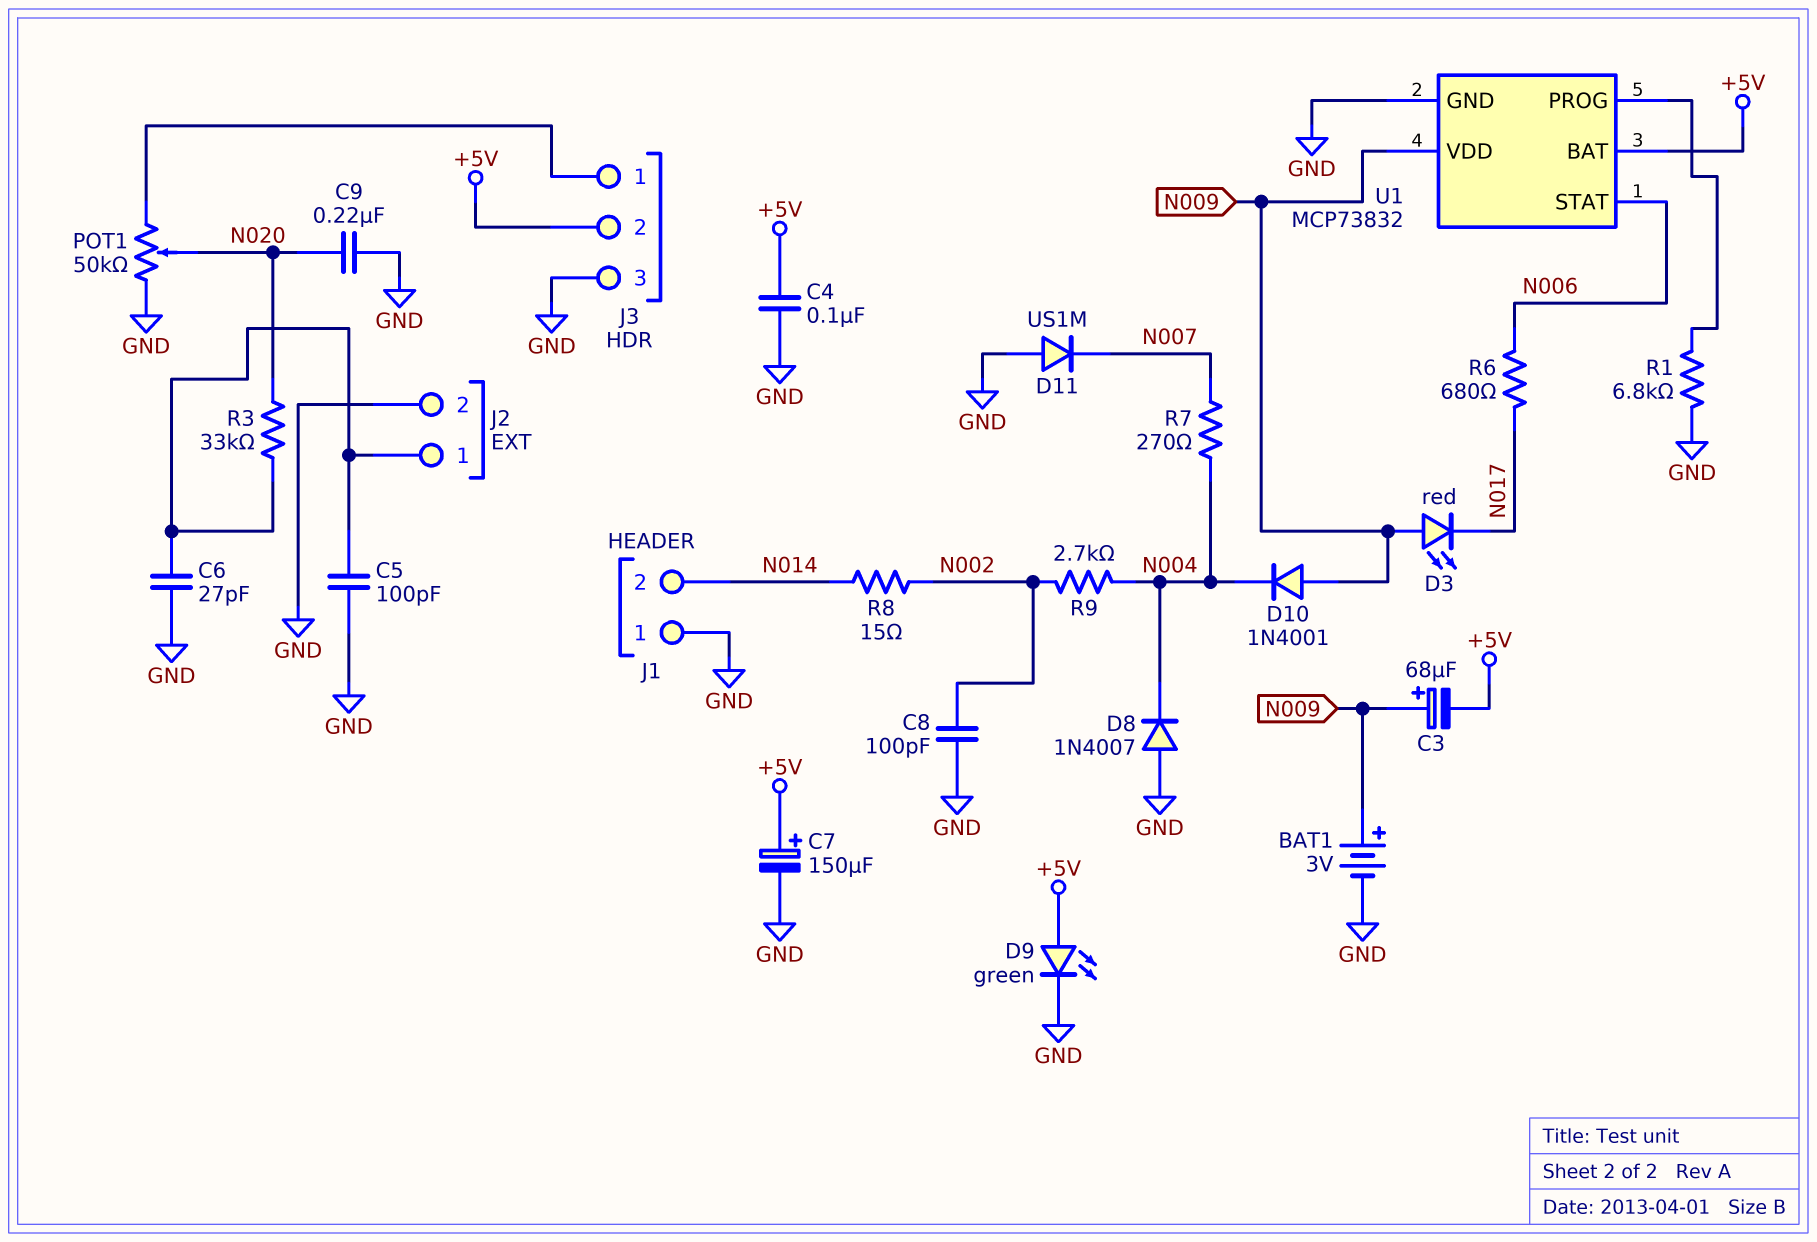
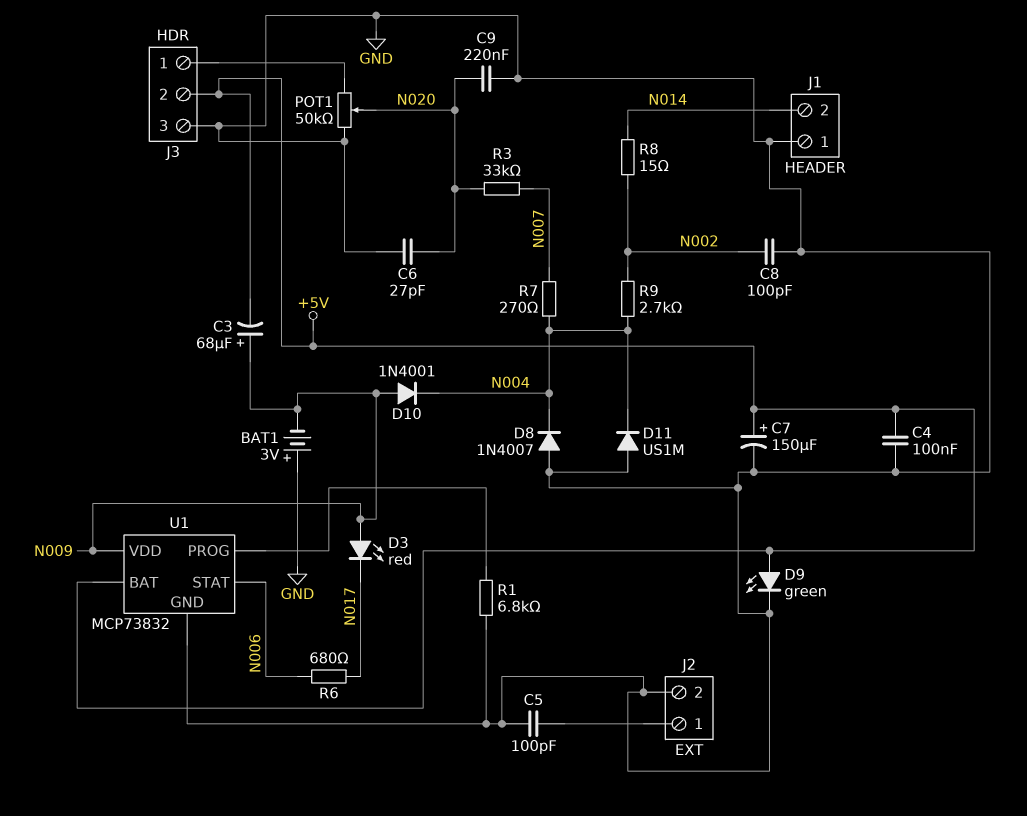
BAT1: 3V (plus N009, minus GND) -> 3V (plus GND, minus N009)
C6: 27pF (GND, J2/1) -> 27pF (GND, N020)
D11: diode US1M (A GND, K N007) -> diode US1M (A GND, K N004)
R3: 33k (J2/1, N020) -> 33k (N007, N020)

